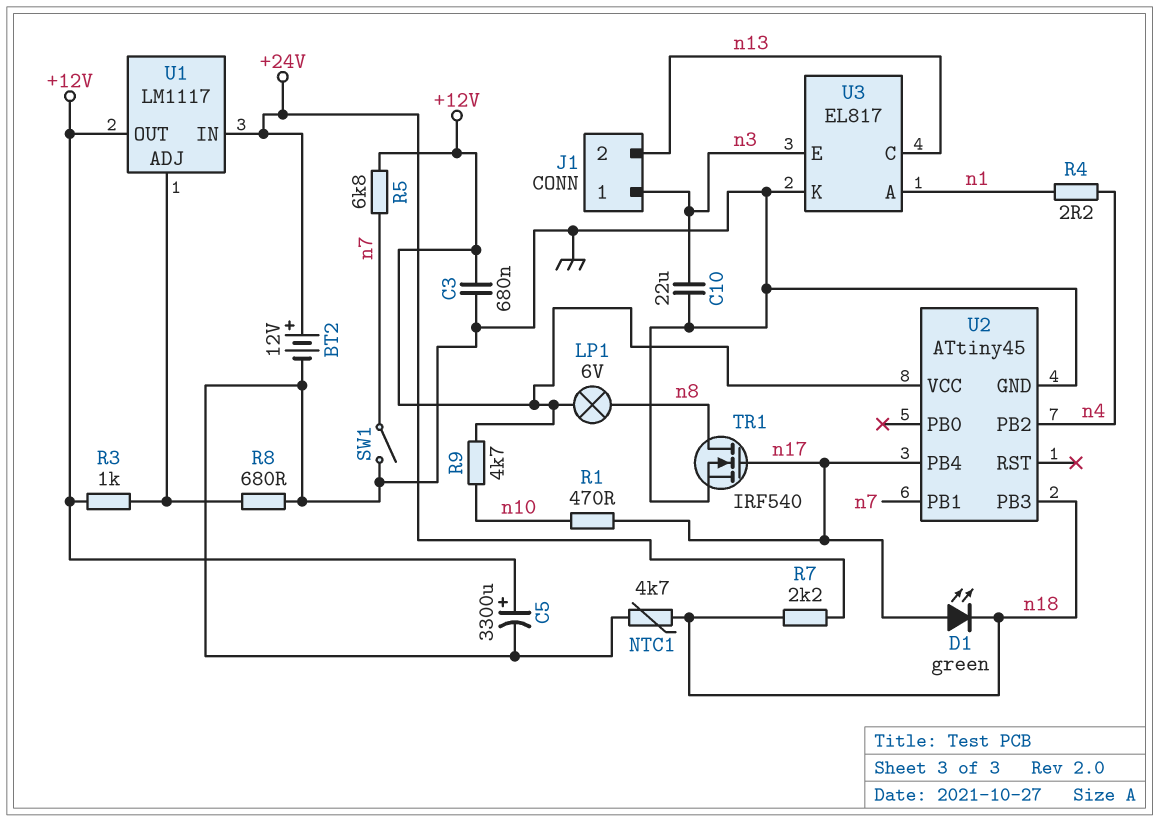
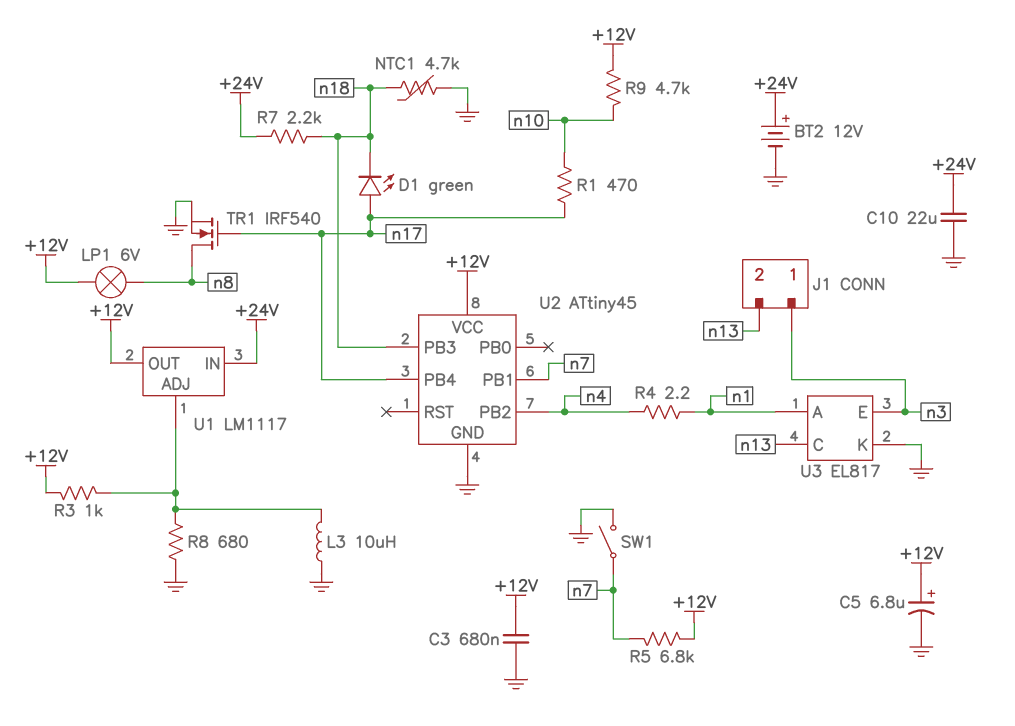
C5: 3300uF (plus +12V, minus GND) -> 6.8uF (plus +12V, minus GND)
C10: 22uF (GND, n3) -> 22uF (+24V, GND)
L3: none -> 10uH (GND, U1/ADJ)

